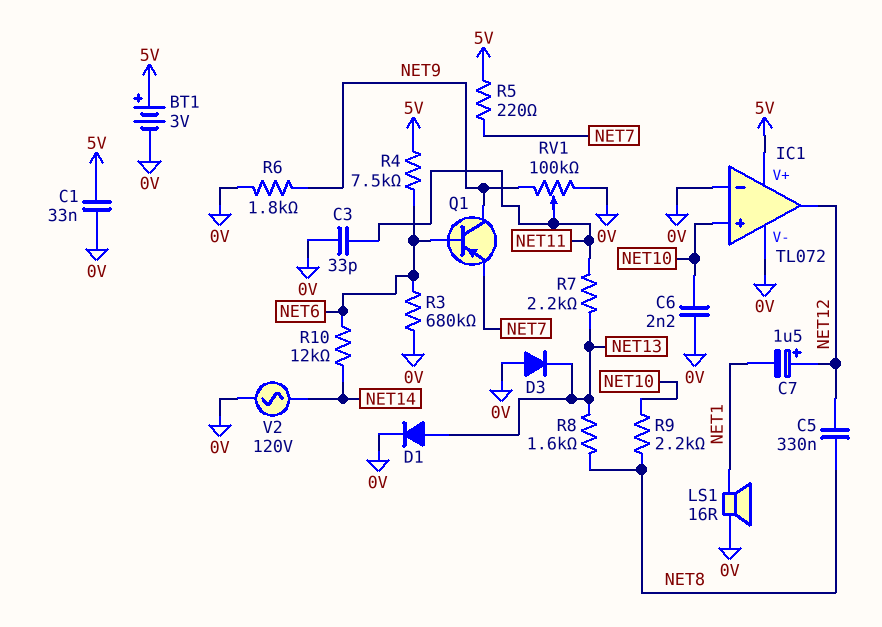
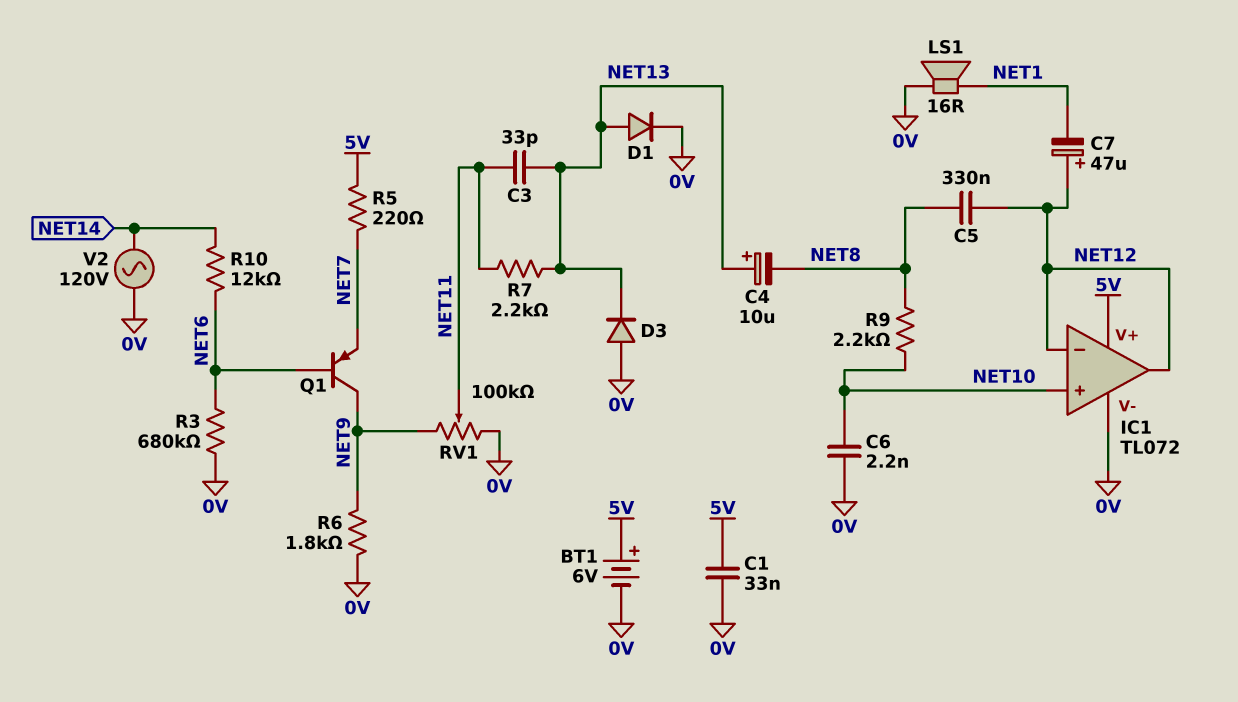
BT1: 3V (plus 5V, minus 0V) -> 6V (plus 5V, minus 0V)
C3: 33pF (0V, NET11) -> 33pF (NET11, NET13)
C4: none -> 10uF (plus NET13, minus NET8)
C7: 1.5uF (plus NET12, minus NET1) -> 47uF (plus NET12, minus NET1)
IC1 pin in-: 0V -> NET12
R4: 7.5k (5V, NET6) -> none
R8: 1.6k (NET8, NET13) -> none

